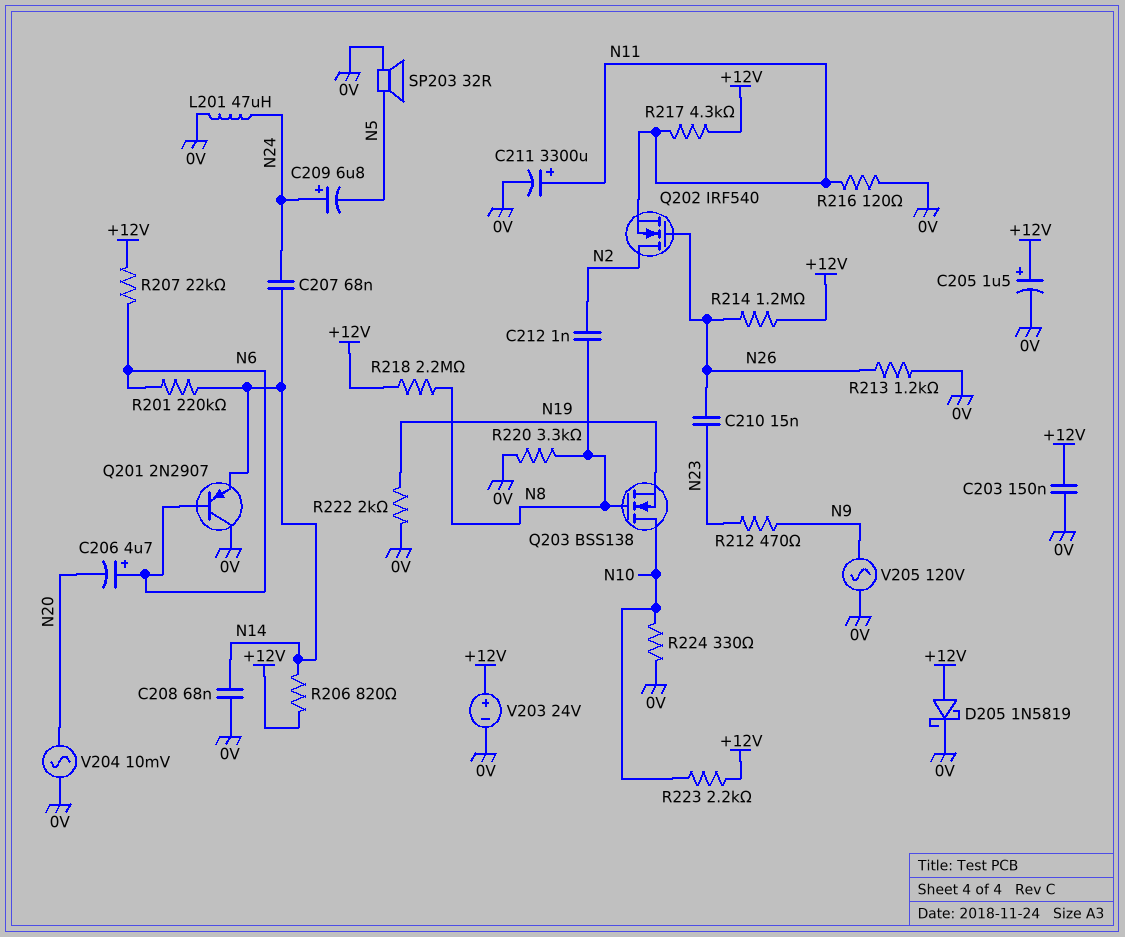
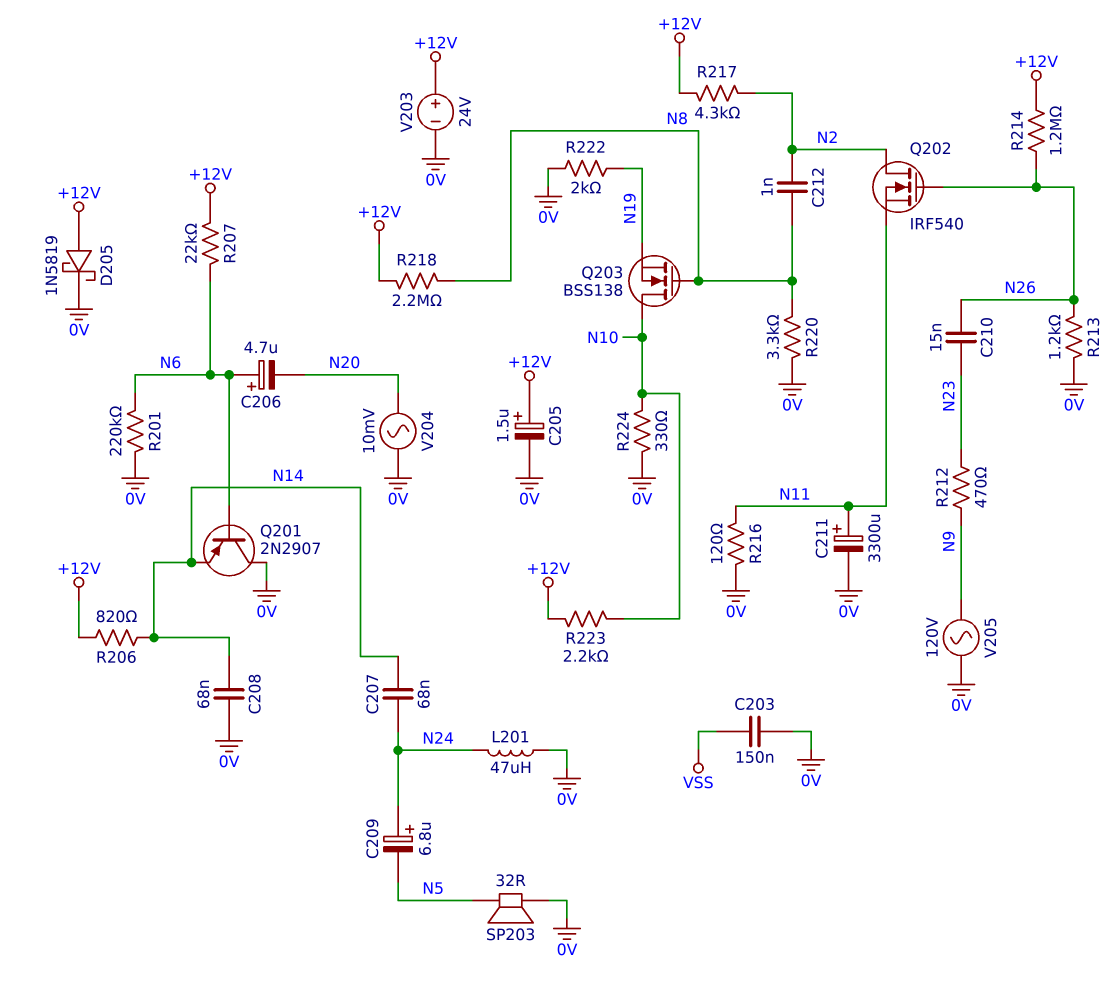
C203: 150nF (+12V, 0V) -> 150nF (0V, VSS)
R201: 220k (N6, N14) -> 220k (0V, N6)
R217: 4.3k (+12V, N11) -> 4.3k (+12V, N2)

